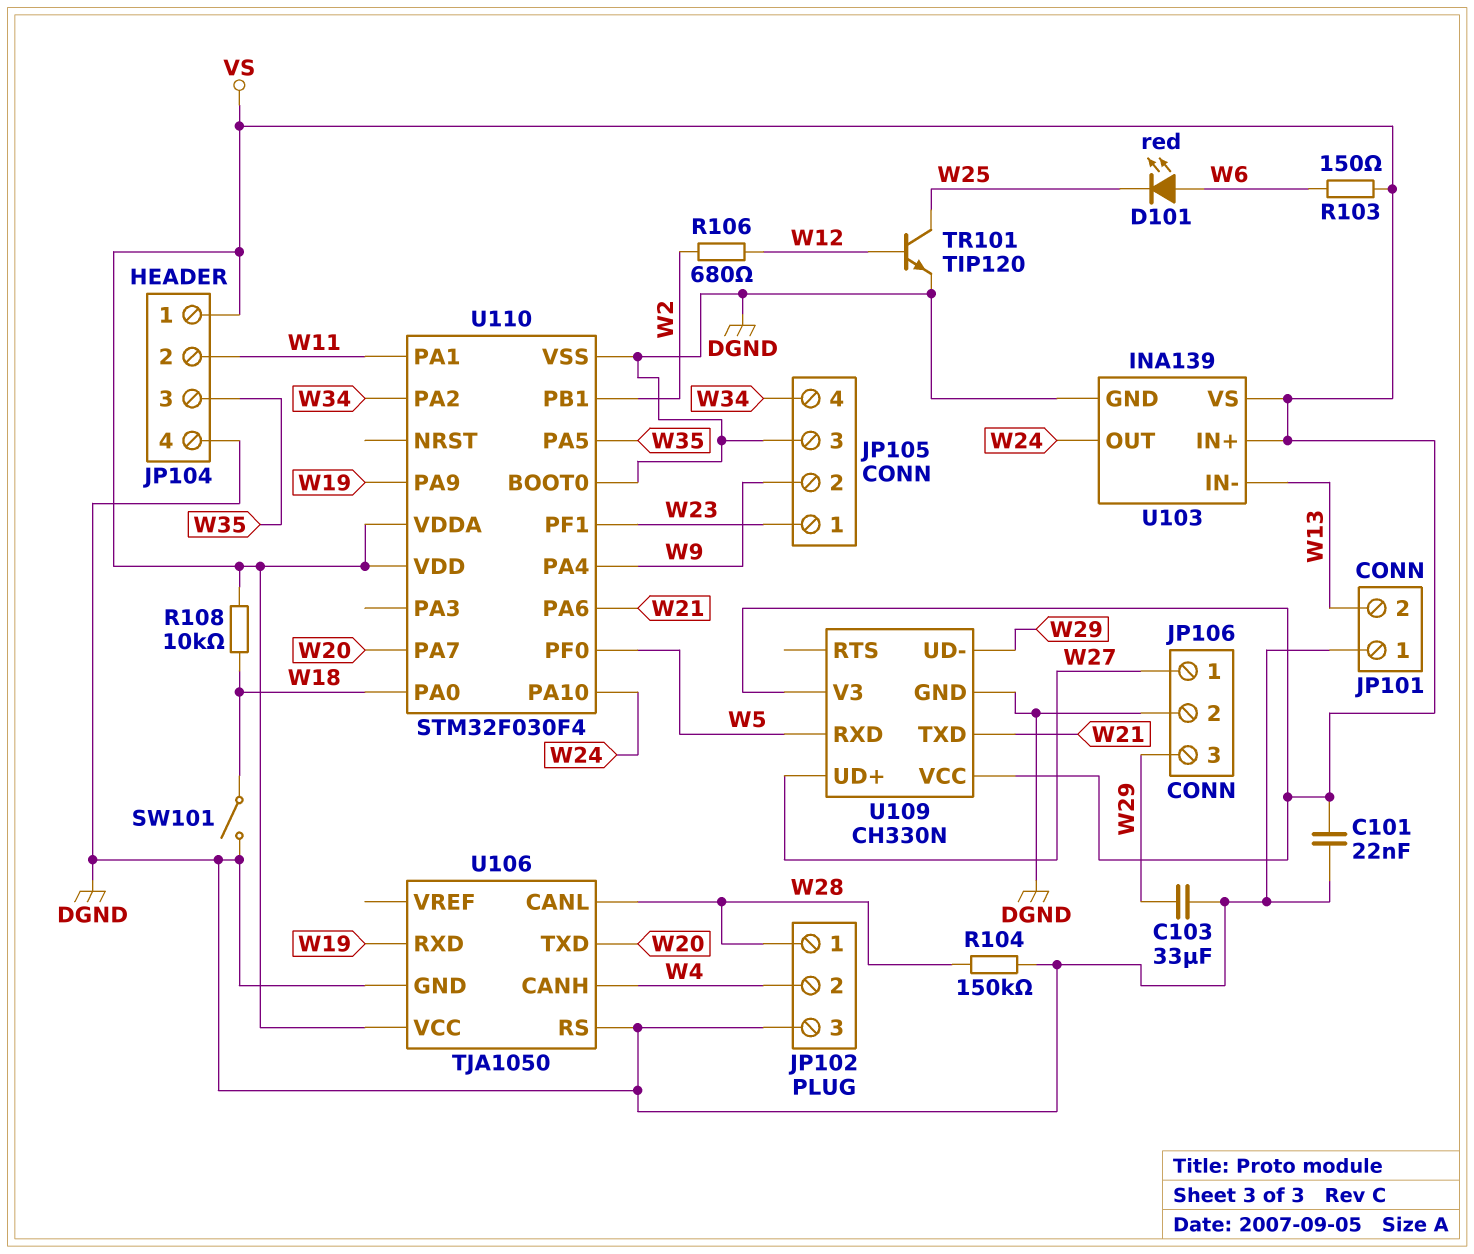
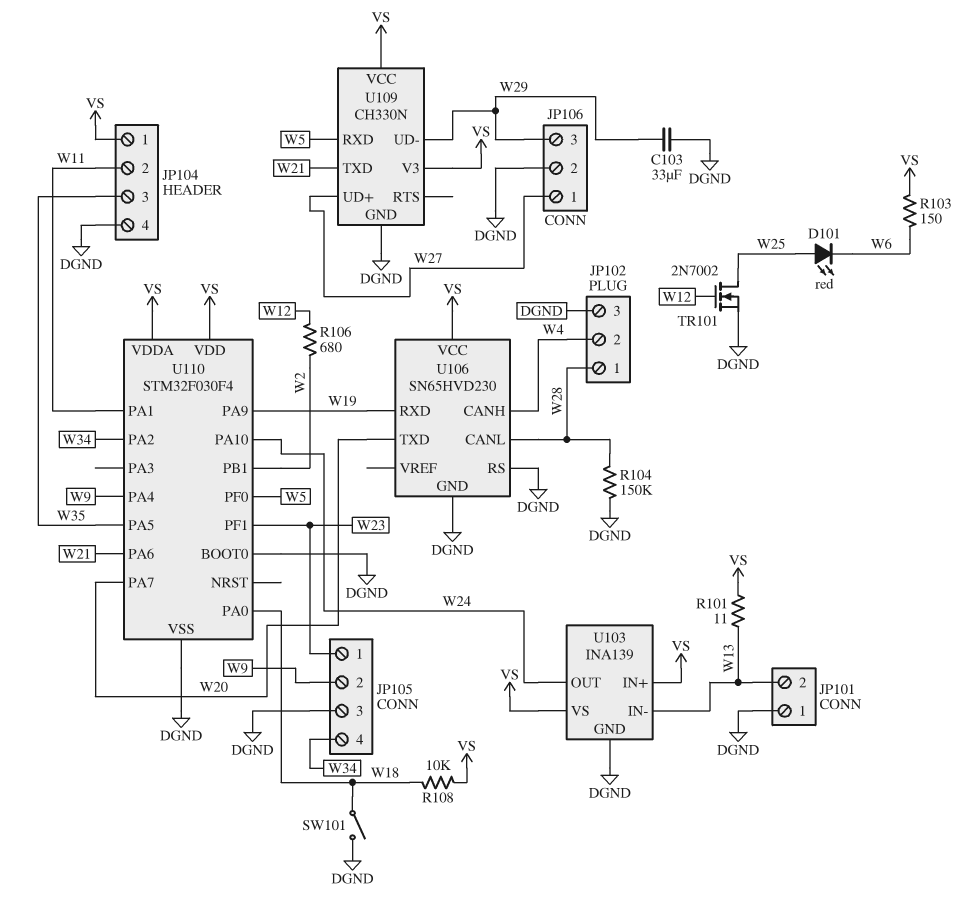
C101: 22nF (DGND, VS) -> none
D101: LED red (A W6, K W25) -> LED red (A W25, K W6)
R101: none -> 11 (VS, W13)
TR101: NPN TIP120 (B W12, C W25, E DGND) -> NMOS 2N7002 (G W12, D W25, S DGND)
U106: TJA1050 -> SN65HVD230

